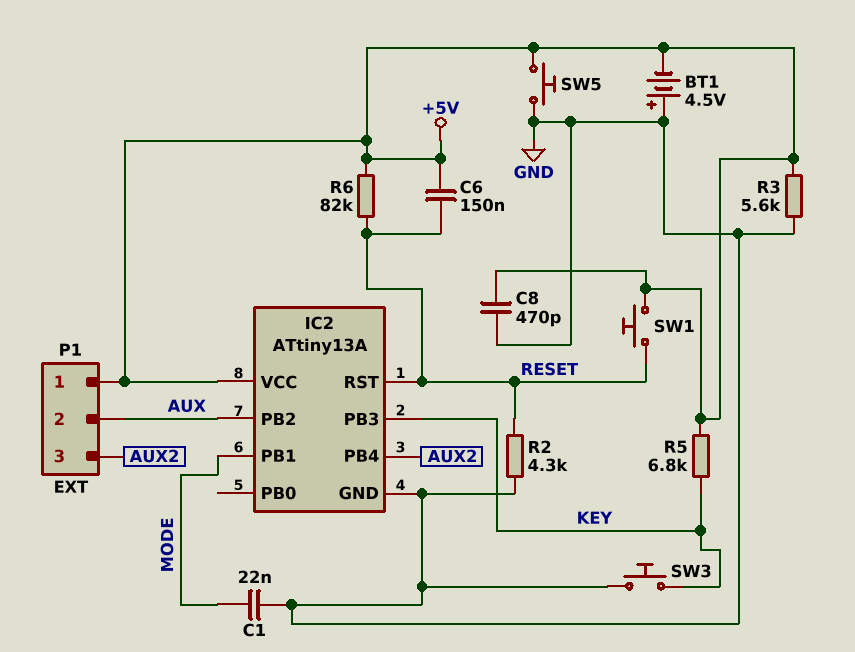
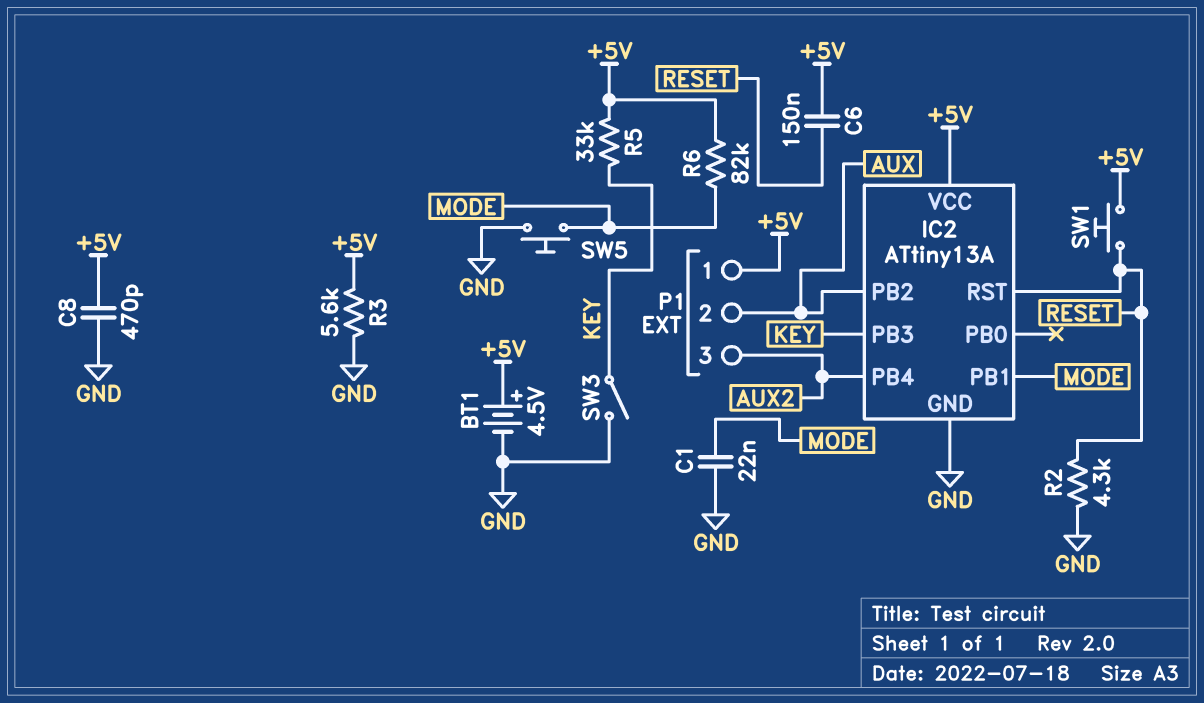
BT1: 4.5V (plus GND, minus +5V) -> 4.5V (plus +5V, minus GND)
R5: 6.8k (+5V, KEY) -> 33k (+5V, KEY)
R6: 82k (+5V, RESET) -> 82k (+5V, MODE)
SW3: button (GND, KEY) -> switch (GND, KEY)
SW5: button (+5V, GND) -> button (GND, MODE)

